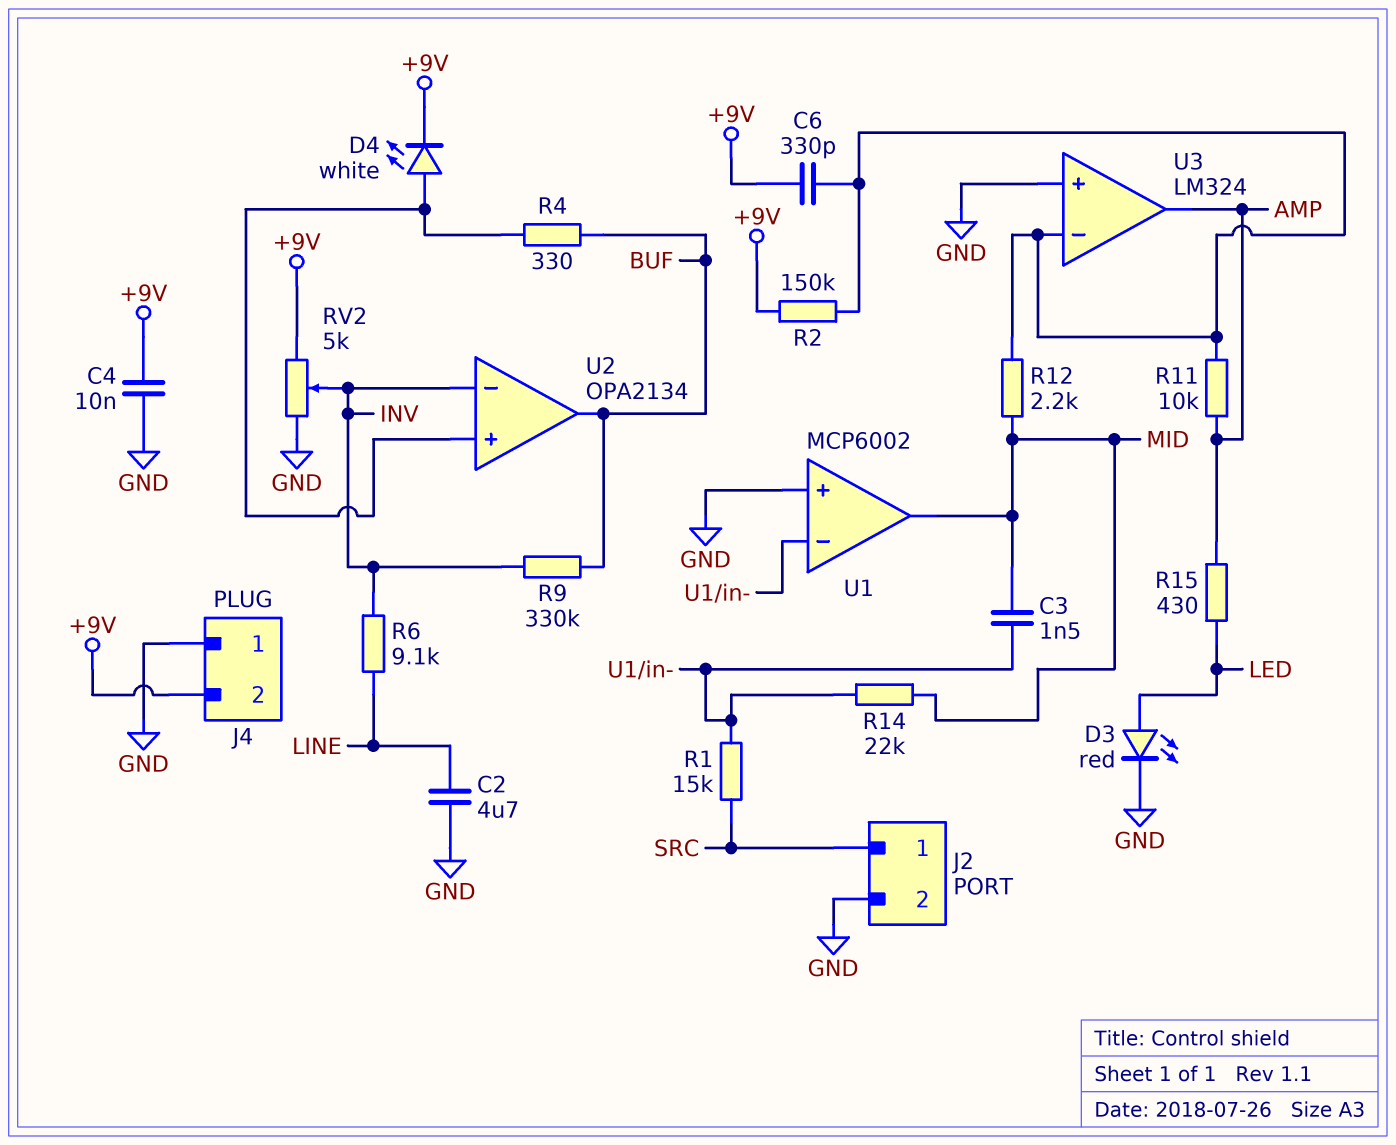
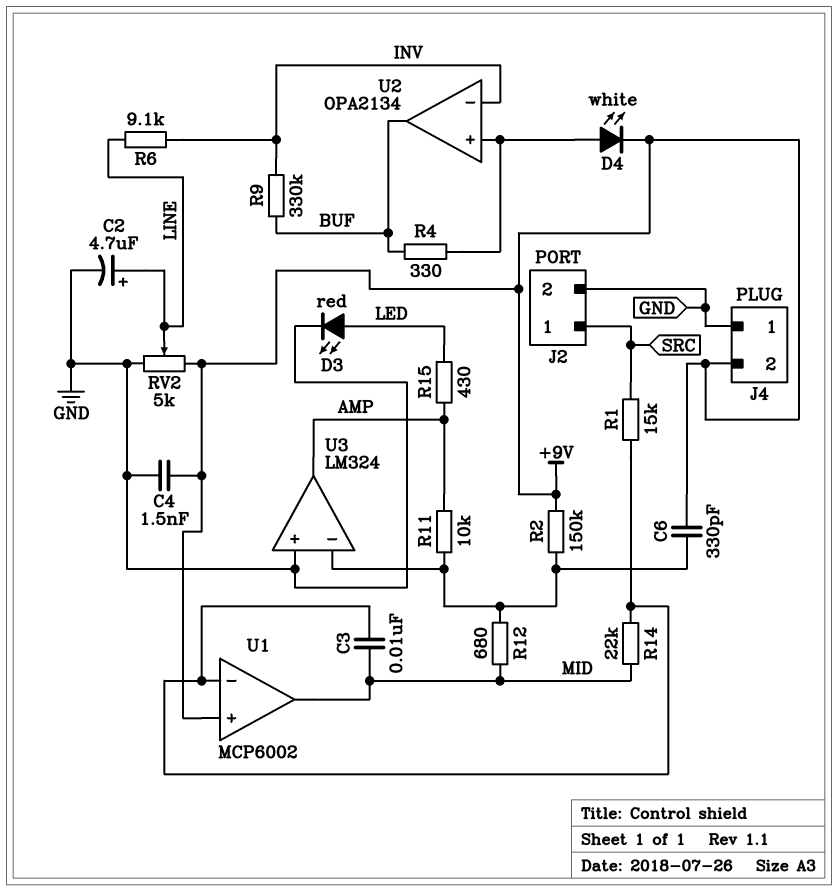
C2: 4.7uF (GND, LINE) -> 4.7uF (plus LINE, minus GND)
C3: 1.5nF (MID, U1/in-) -> 10nF (MID, U1/in-)
C4: 10nF (+9V, GND) -> 1.5nF (+9V, GND)
R12: 2.2k (MID, U3/in-) -> 680 (MID, U3/in-)
RV2: 5k (+9V, GND, wiper INV) -> 5k (+9V, GND, wiper LINE)
U1 pin in+: GND -> +9V

